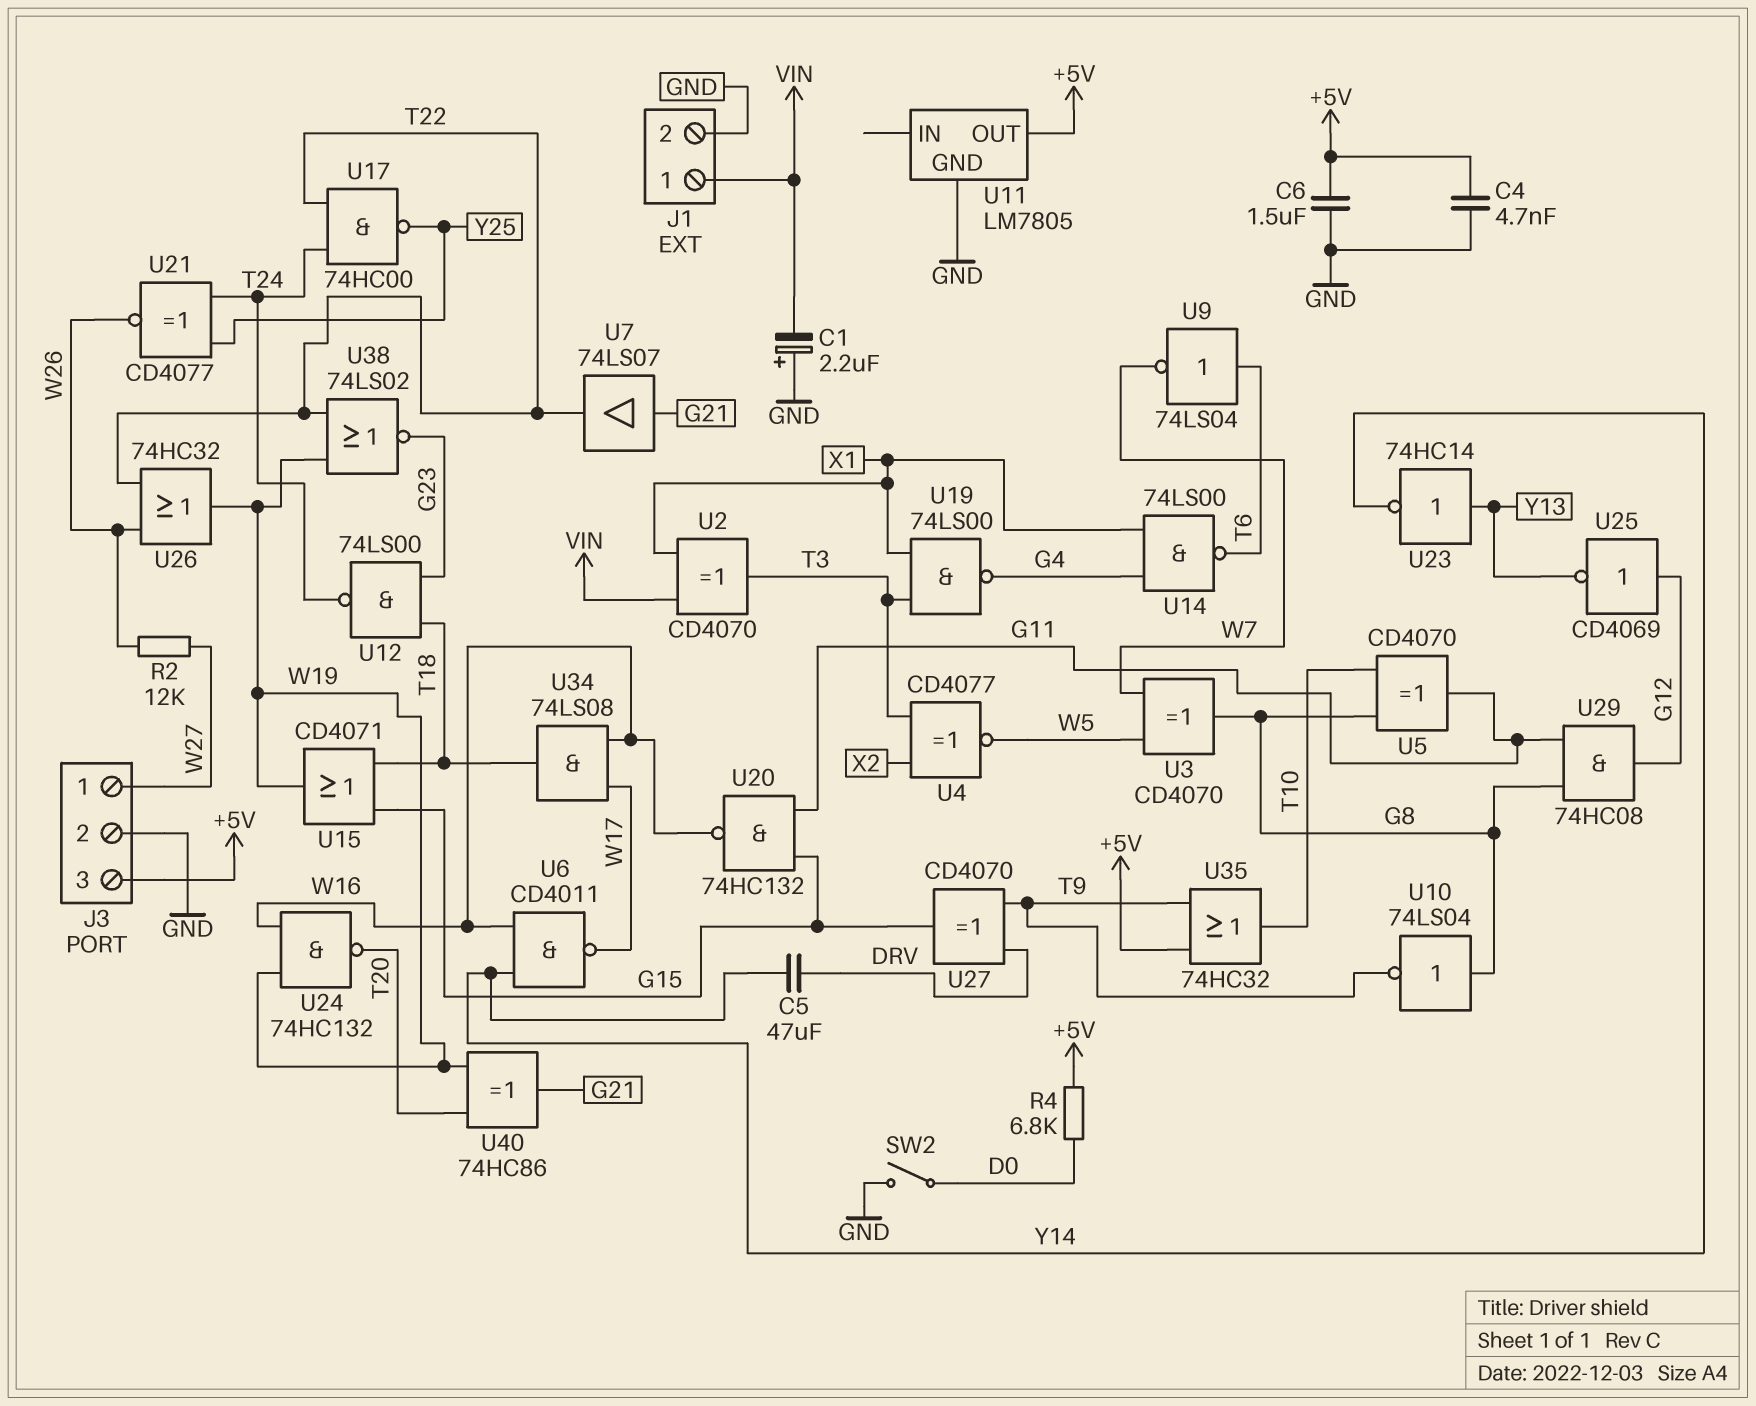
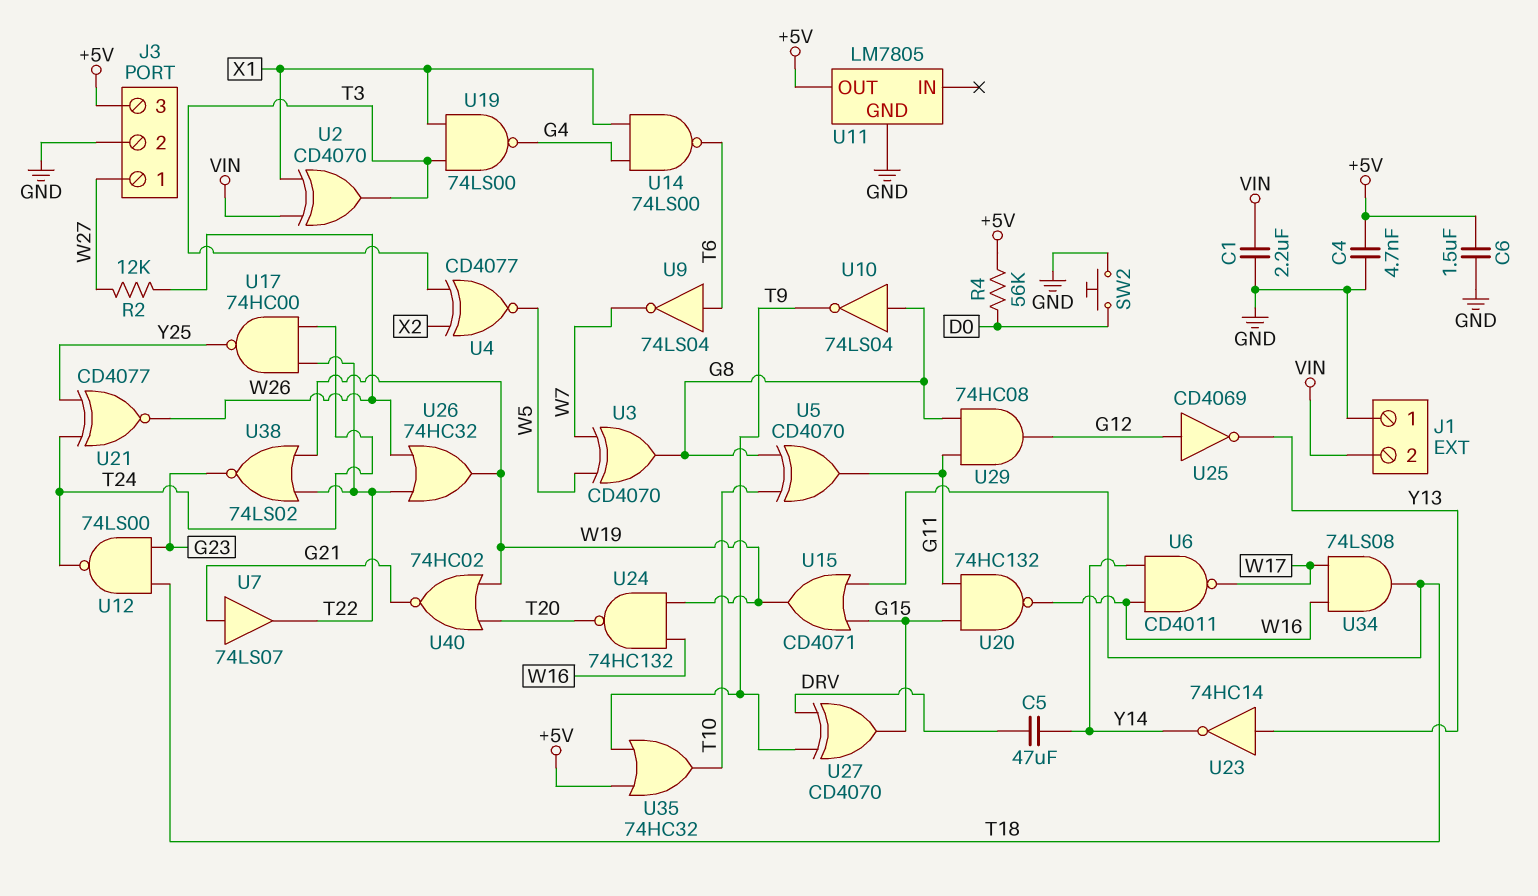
C1: 2.2uF (plus GND, minus VIN) -> 2.2uF (GND, VIN)
J1 pin 1: VIN -> GND
J1 pin 2: GND -> VIN
R4: 6.8k (+5V, D0) -> 56k (+5V, D0)
SW2: switch (D0, GND) -> button (D0, GND)
U40: XOR 74HC86 (in T20, in W19, out G21) -> NOR 74HC02 (in T20, in W19, out G21)

